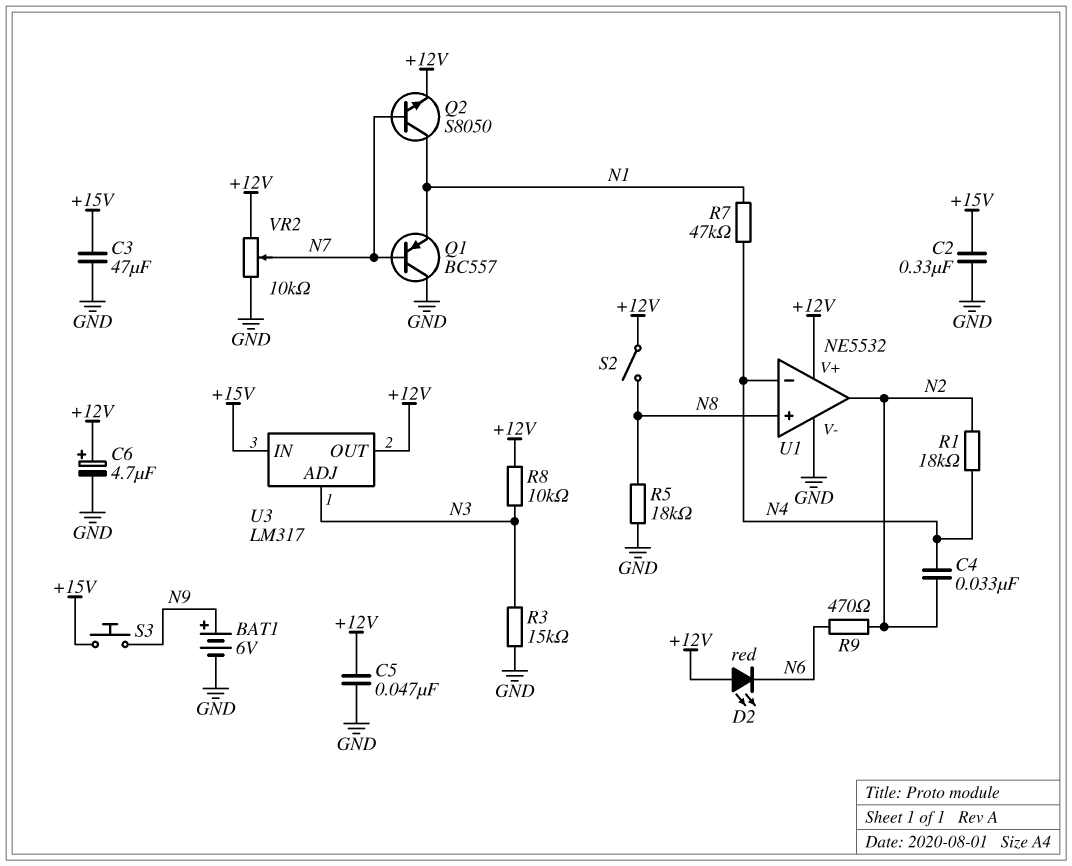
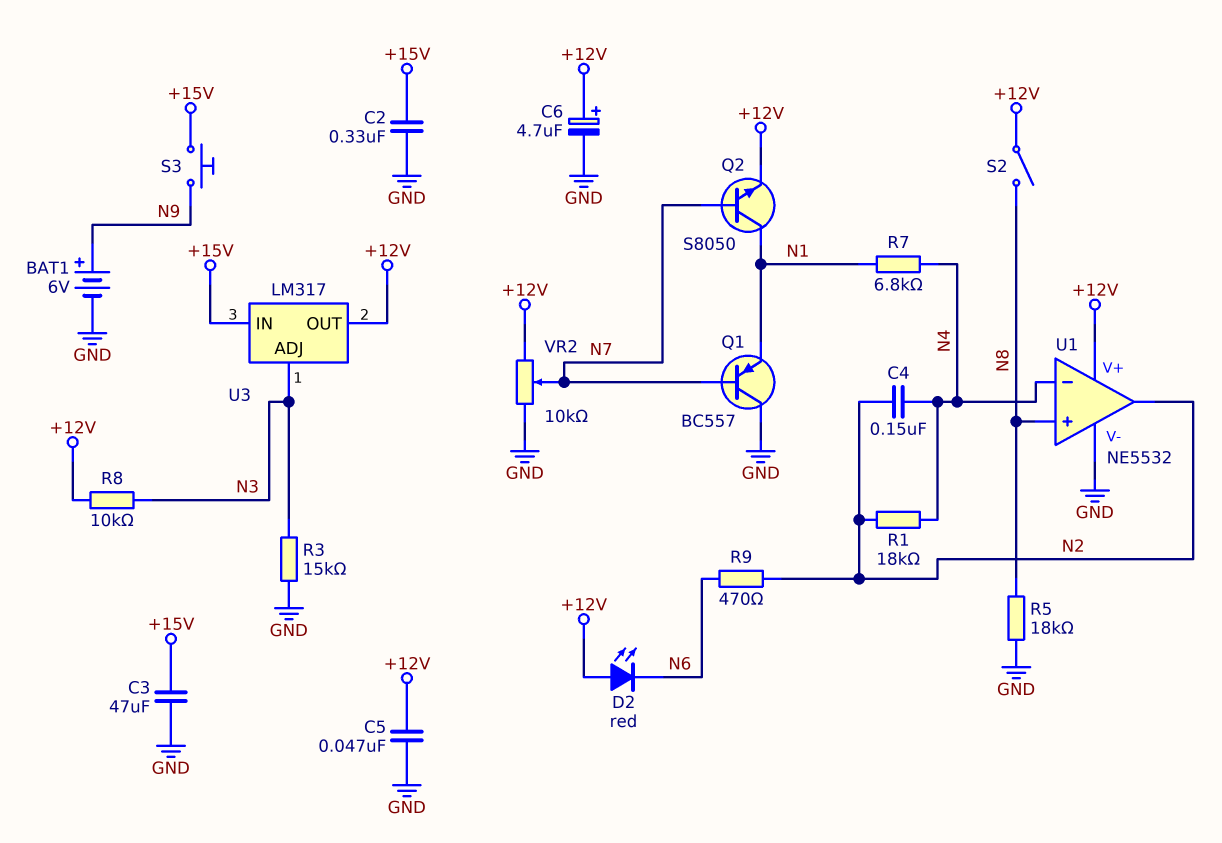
C4: 33nF (N2, N4) -> 150nF (N2, N4)
R7: 47k (N1, N4) -> 6.8k (N1, N4)

